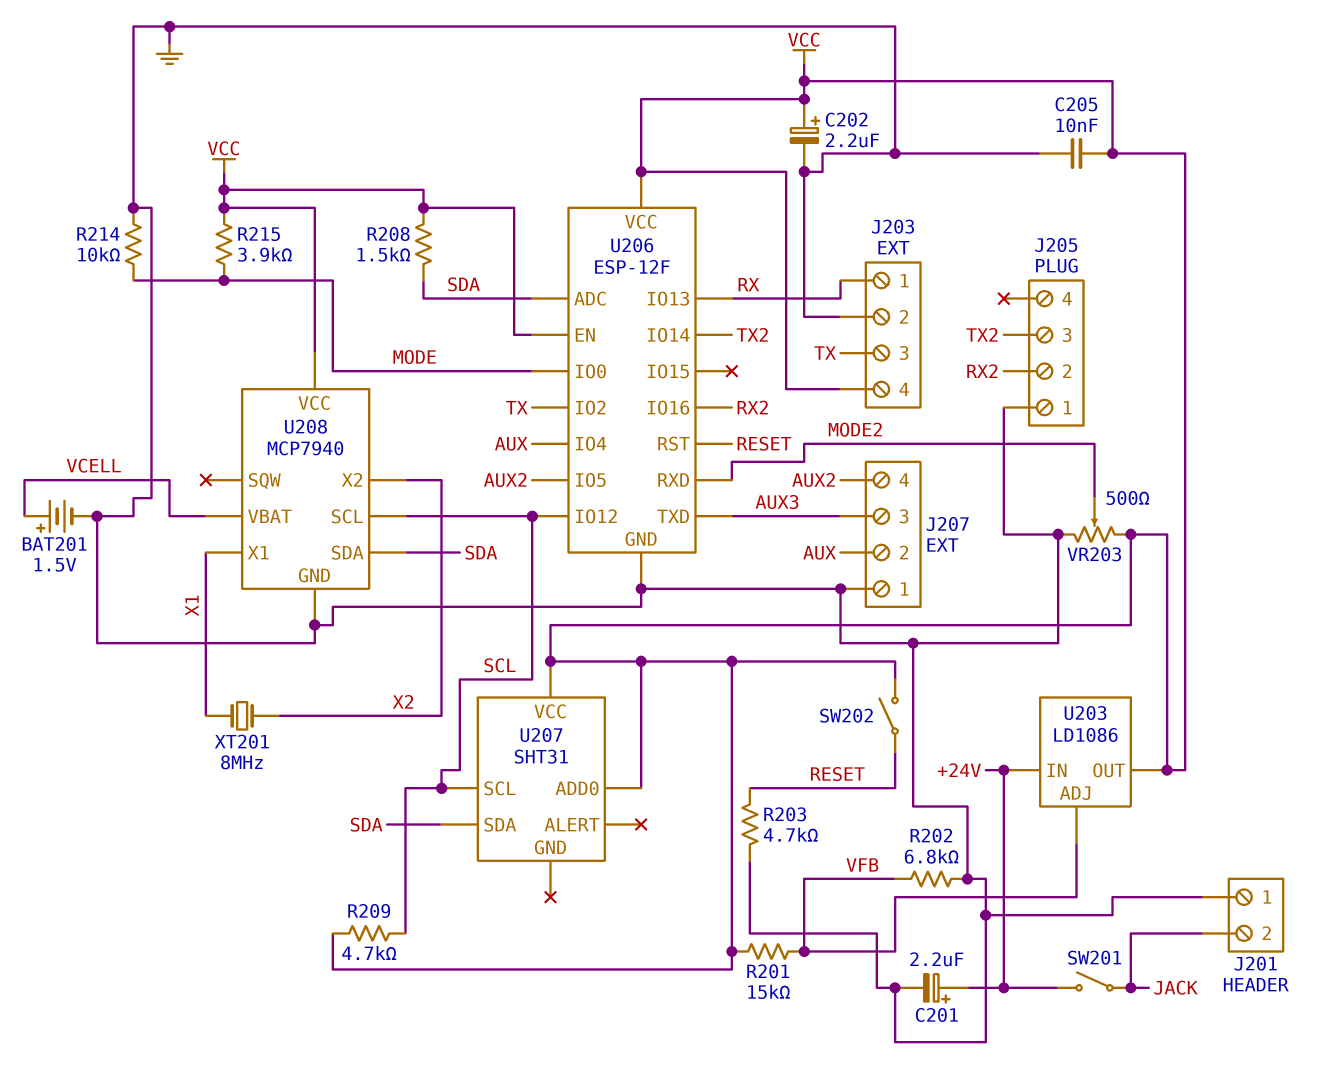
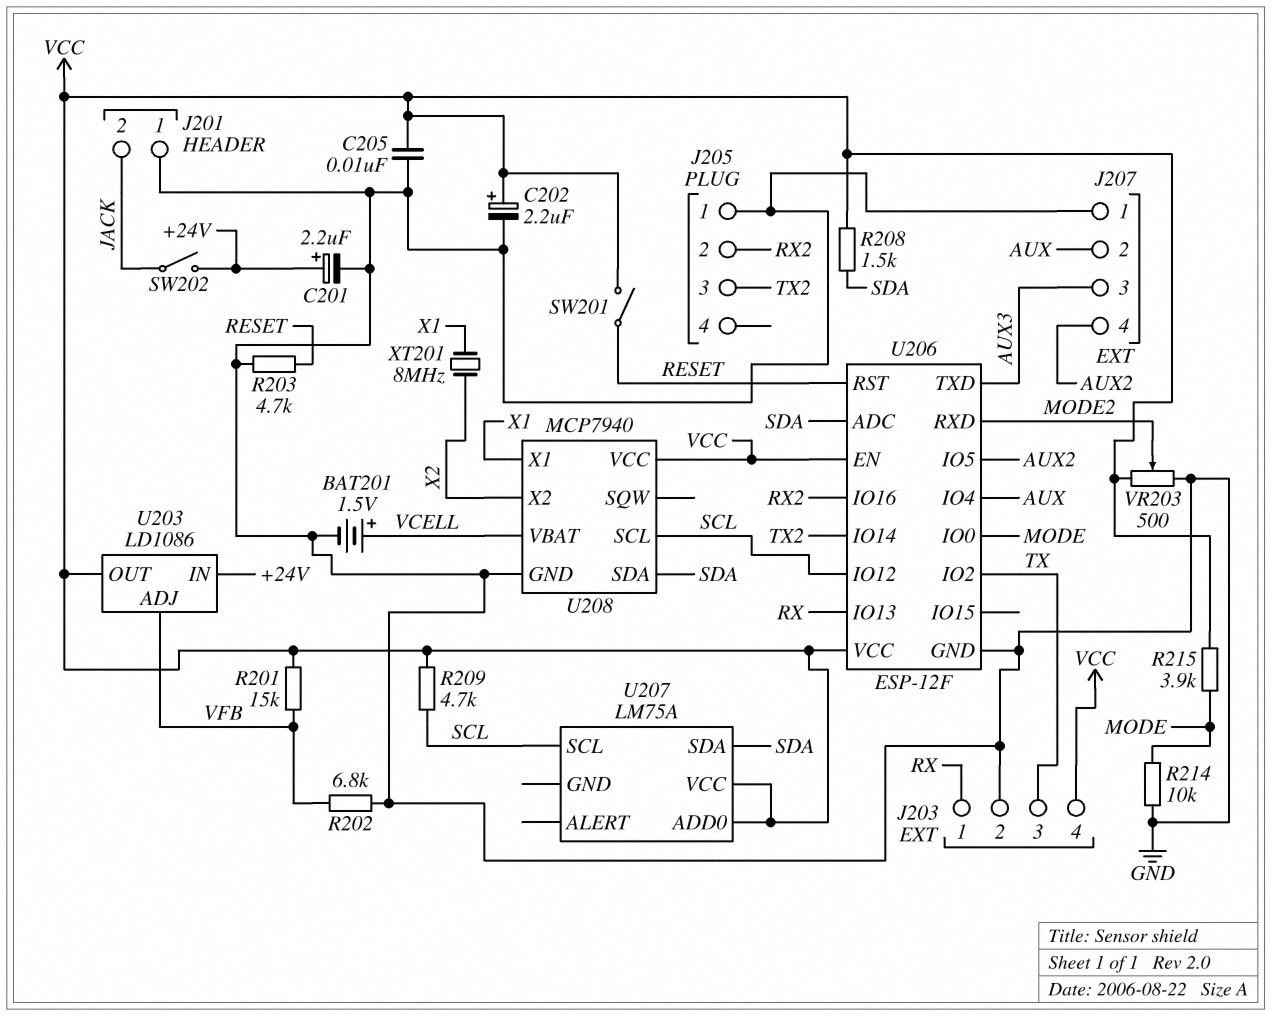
SW201: switch (+24V, JACK) -> switch (RESET, VCC)
SW202: switch (RESET, VCC) -> switch (+24V, JACK)
U207: SHT31 -> LM75A

